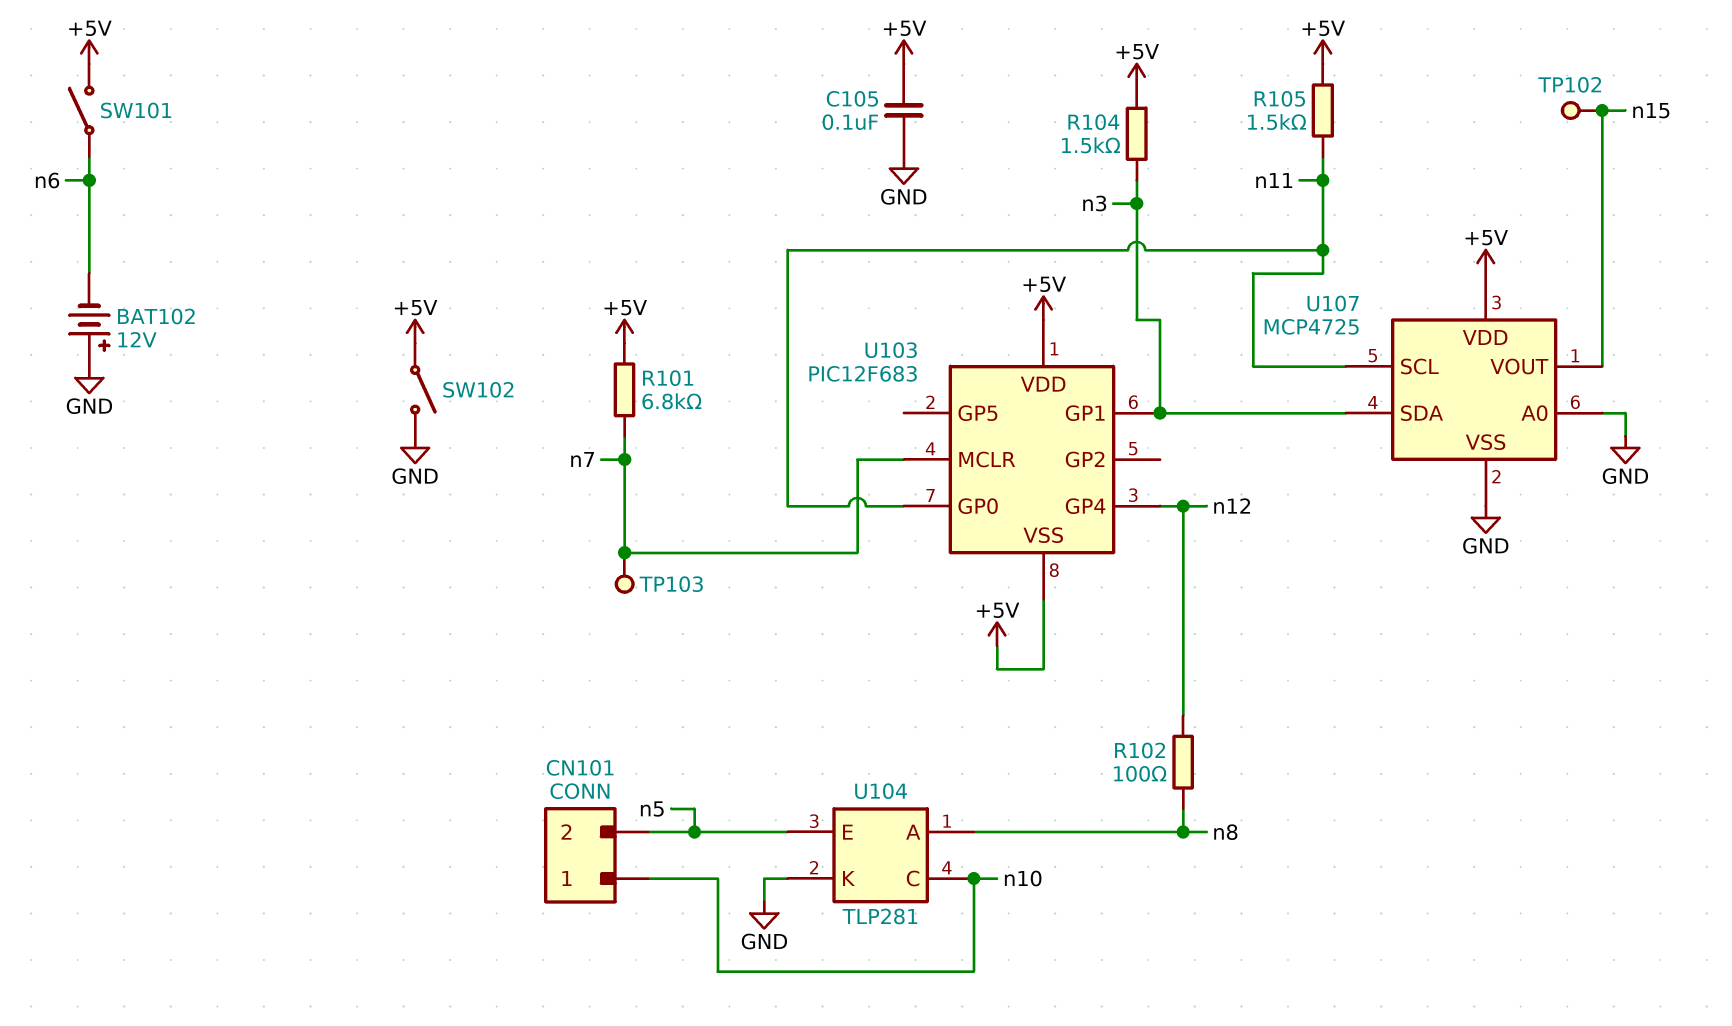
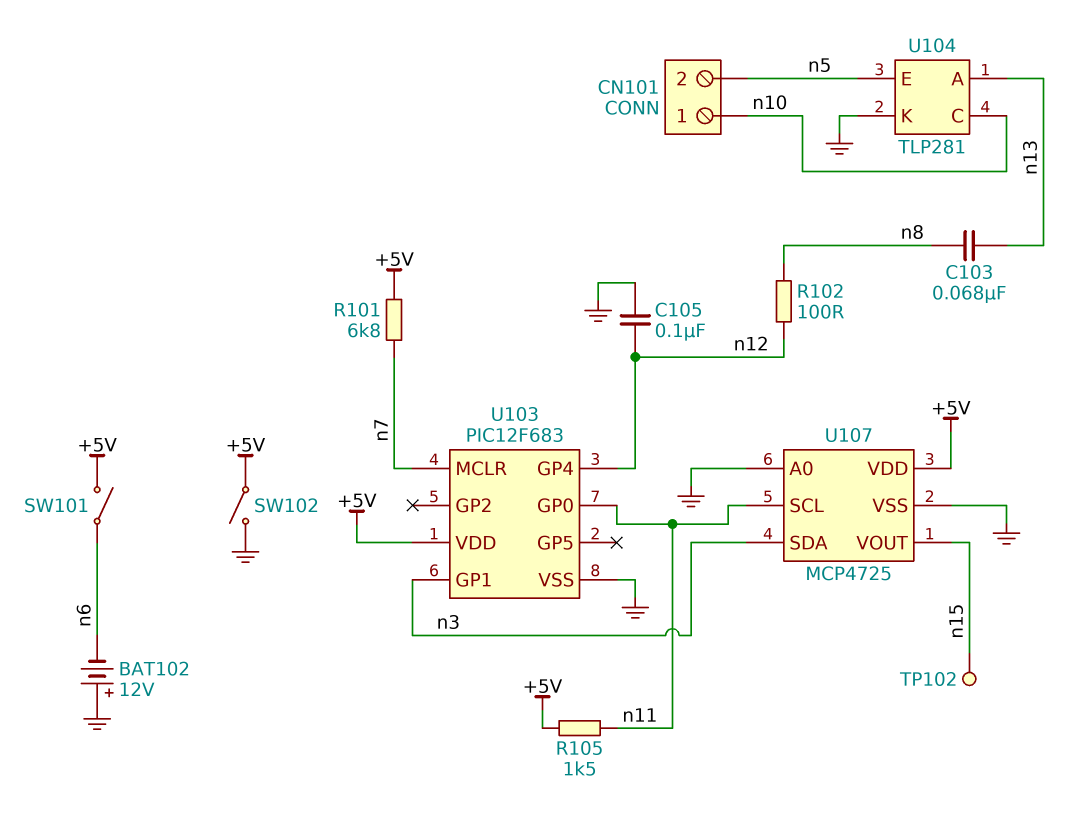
C103: none -> 68nF (n8, n13)
C105: 100nF (+5V, GND) -> 100nF (GND, n12)
R104: 1.5k (+5V, n3) -> none
TP103: test point (n7) -> none
U103 pin VSS: +5V -> GND
U104 pin A: n8 -> n13

